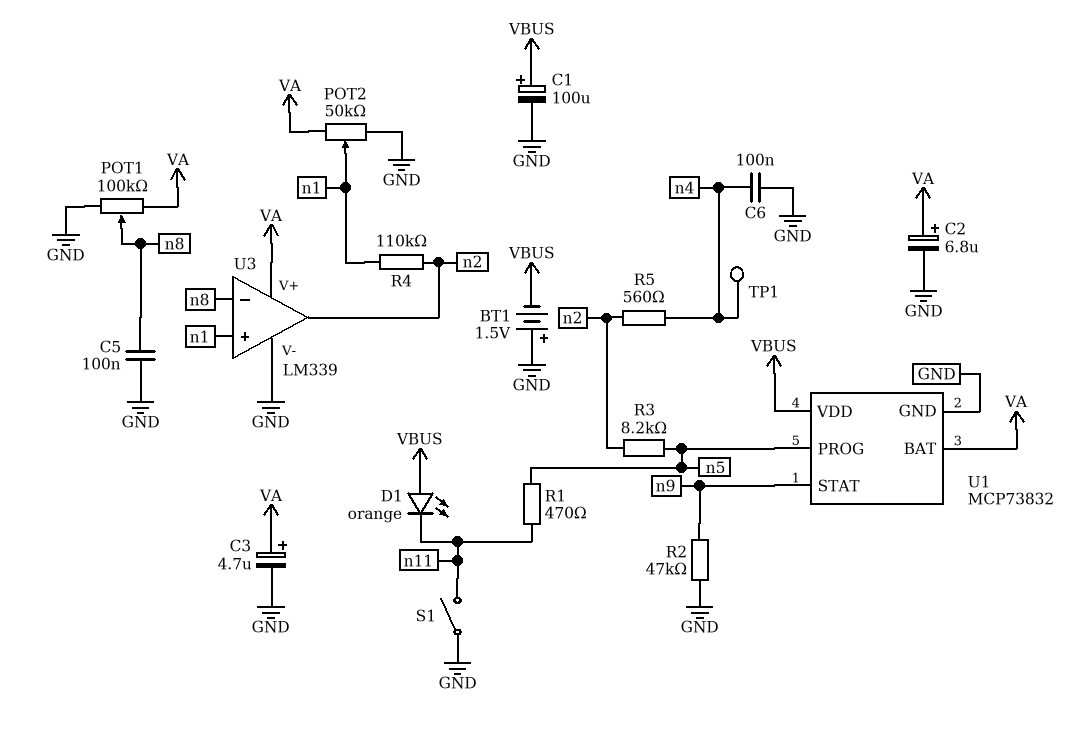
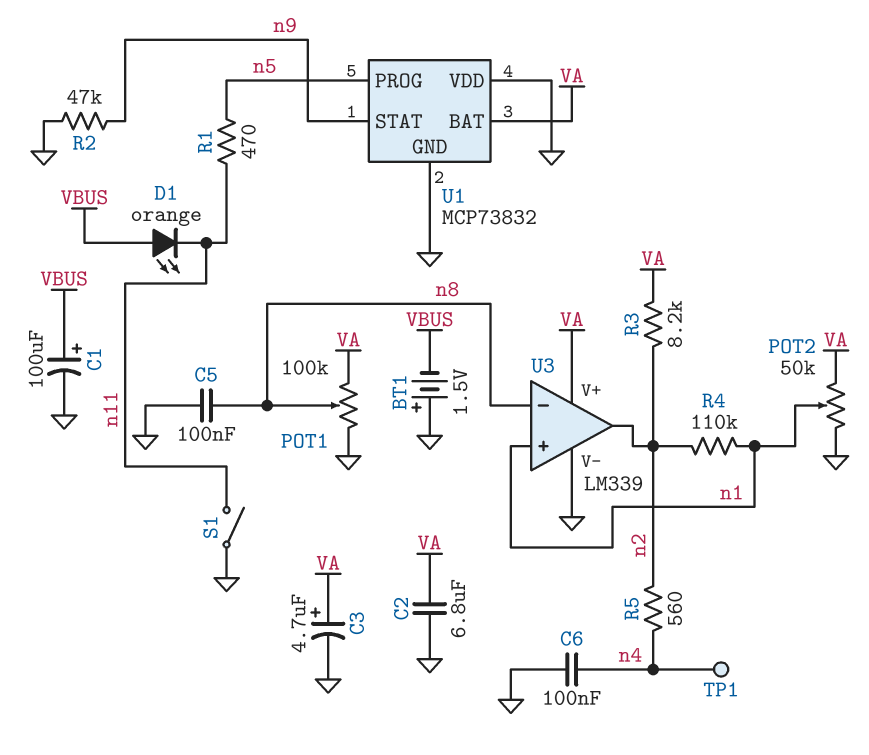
C2: 6.8uF (plus VA, minus GND) -> 6.8uF (GND, VA)
R3: 8.2k (n2, n5) -> 8.2k (VA, n2)
U1 pin VDD: VBUS -> GND

